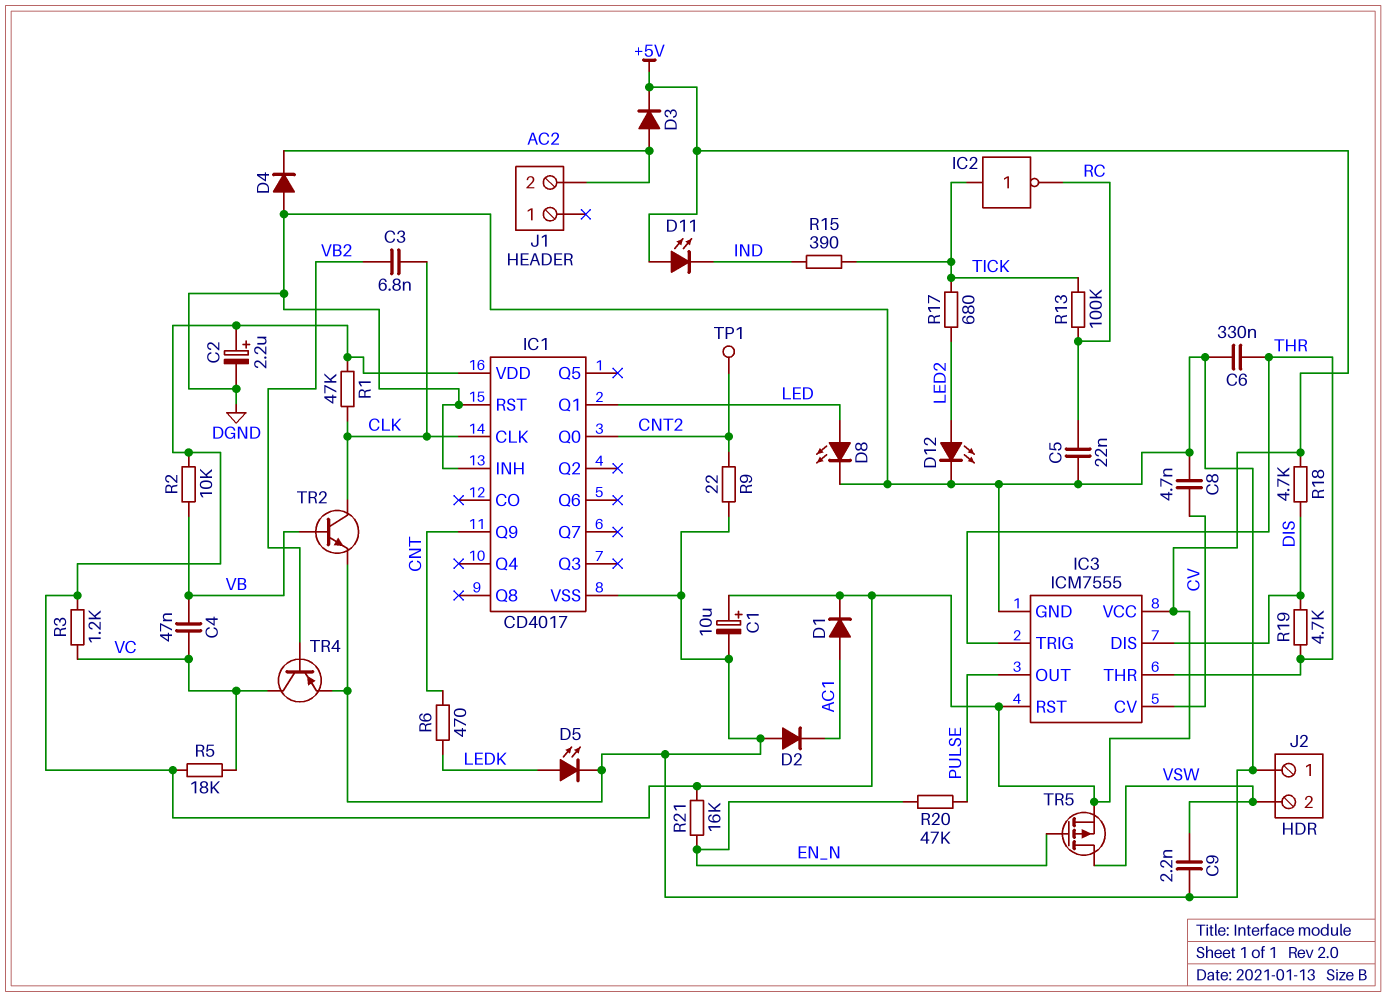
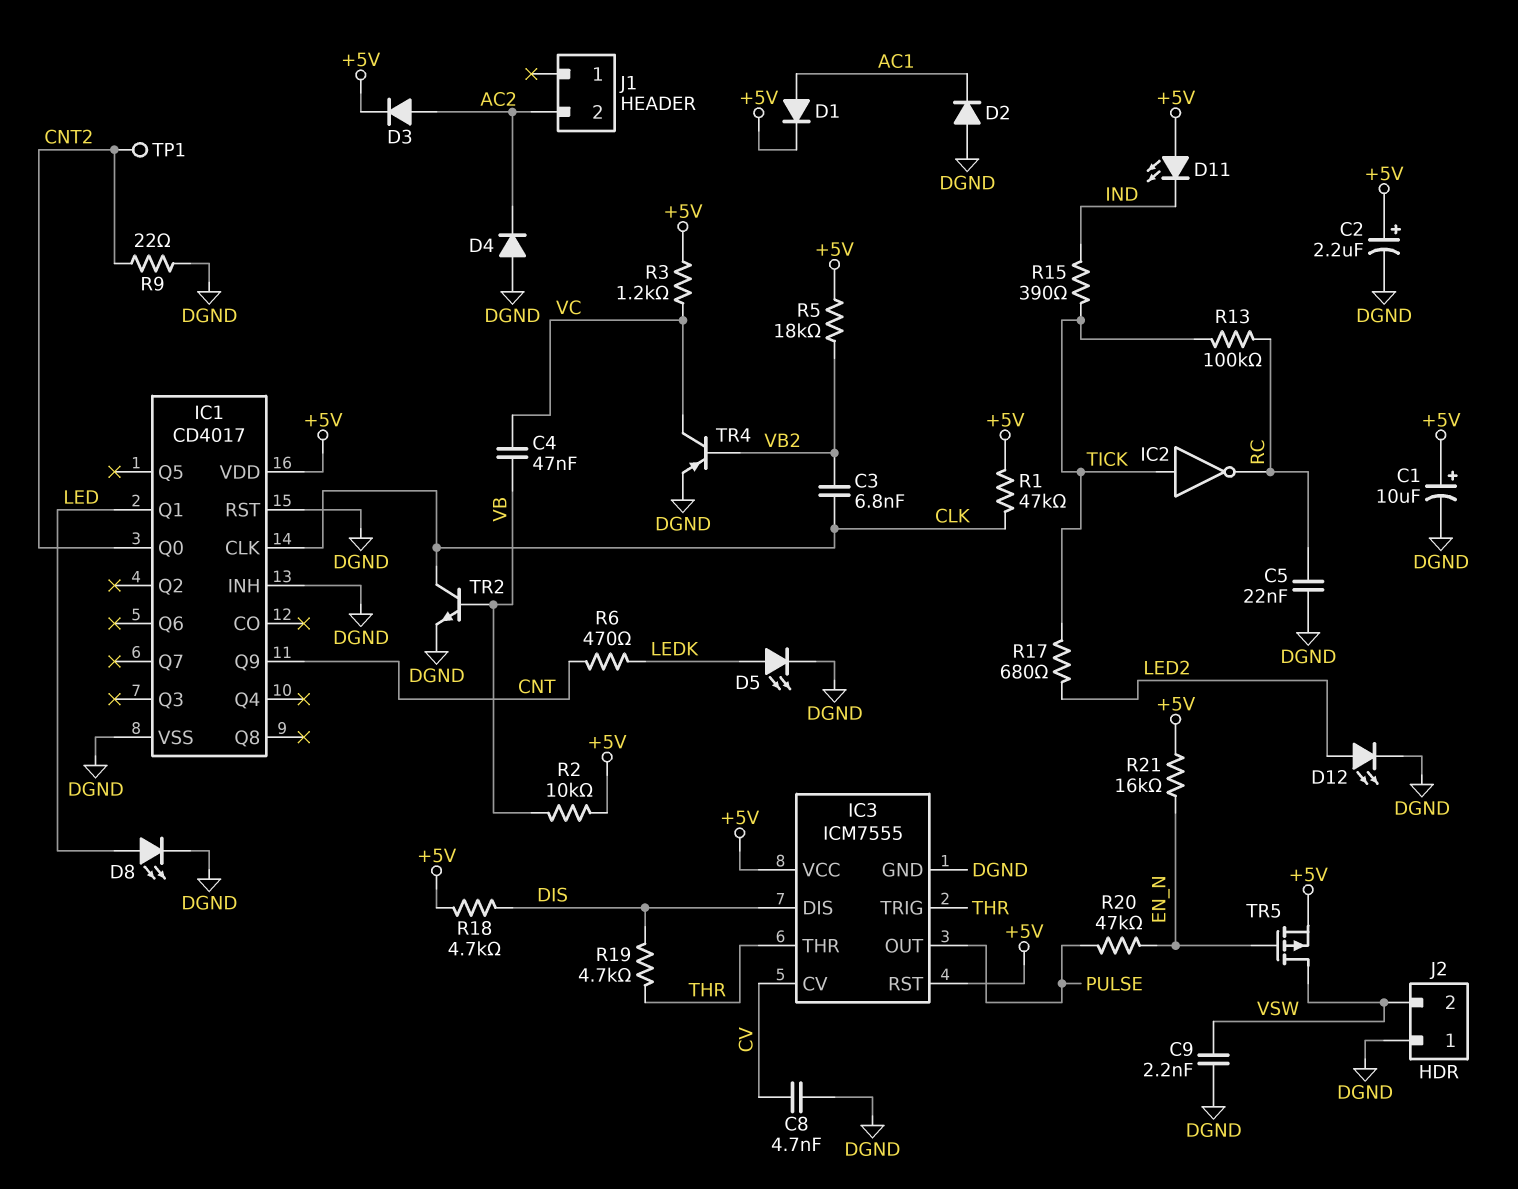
C6: 330nF (DGND, THR) -> none
R5: 18k (+5V, VC) -> 18k (+5V, VB2)

